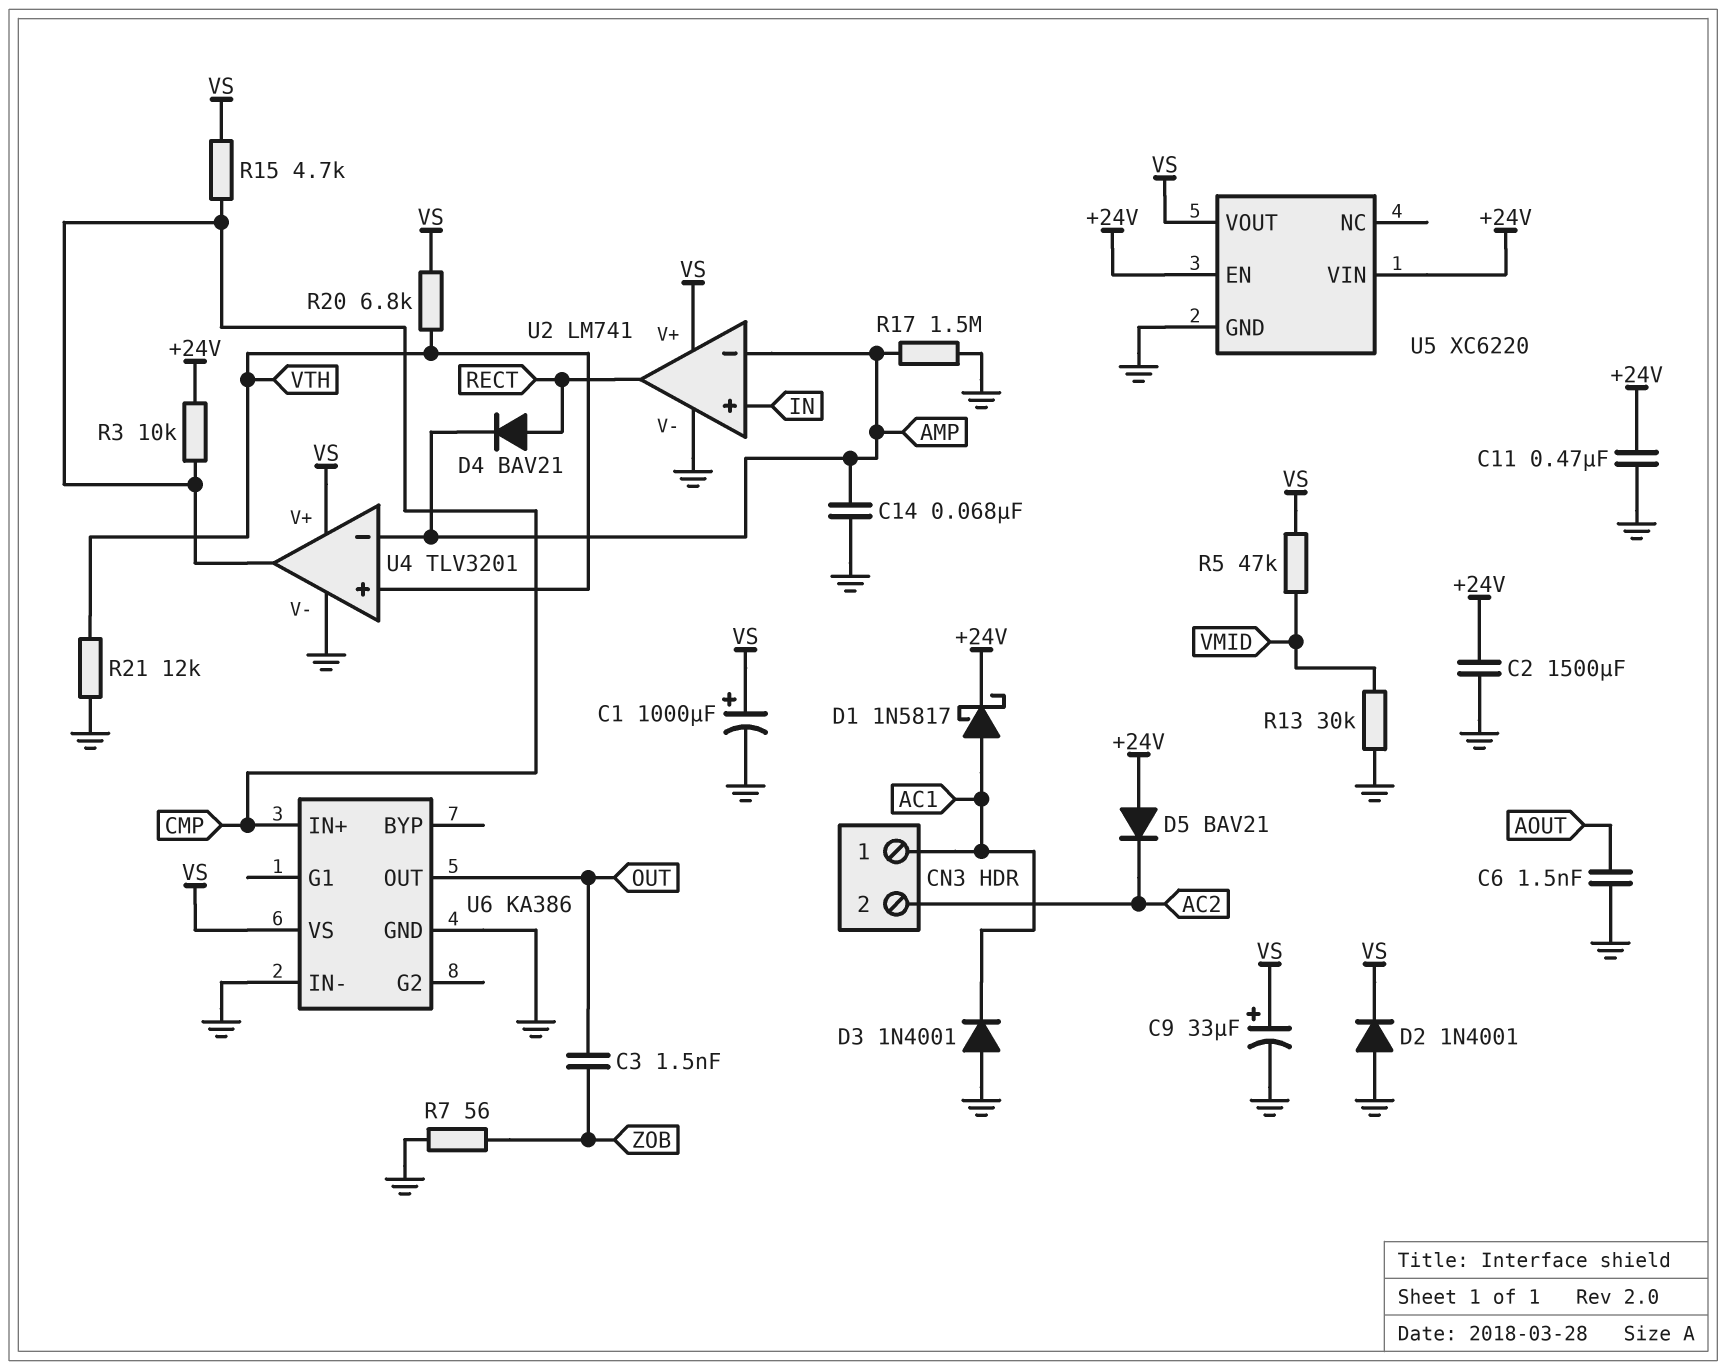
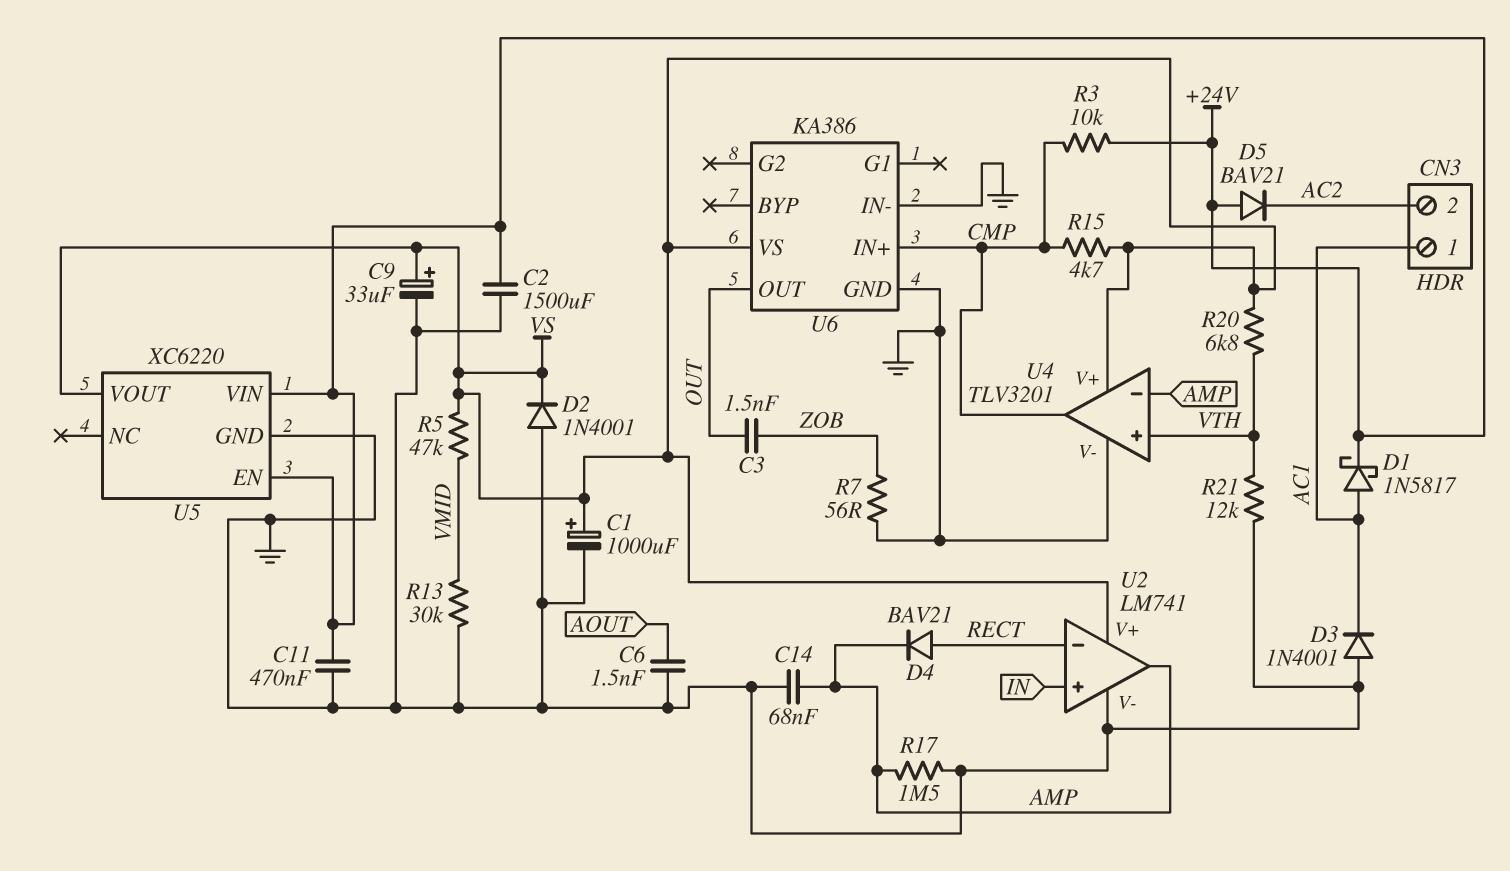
U2 pin in-: AMP -> RECT
U2 pin out: RECT -> AMP

